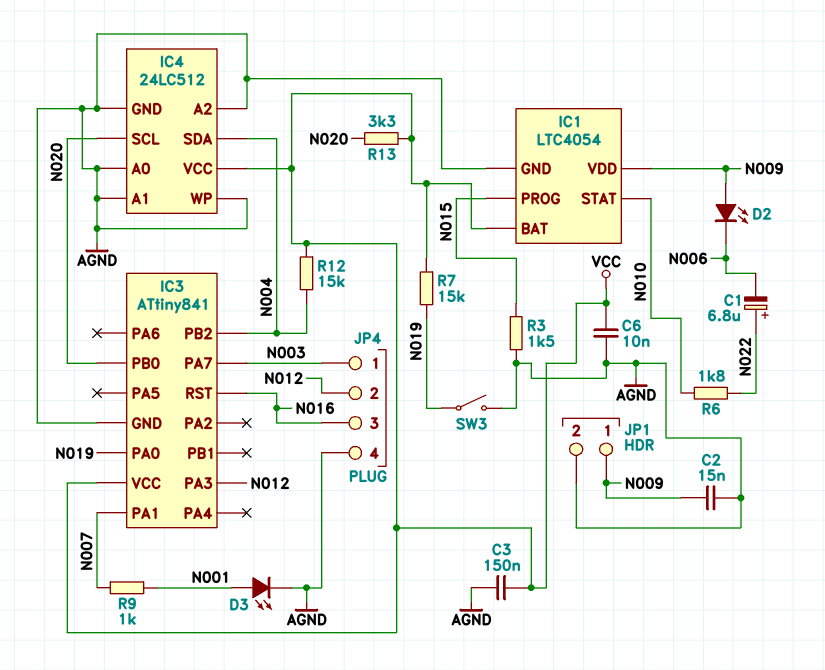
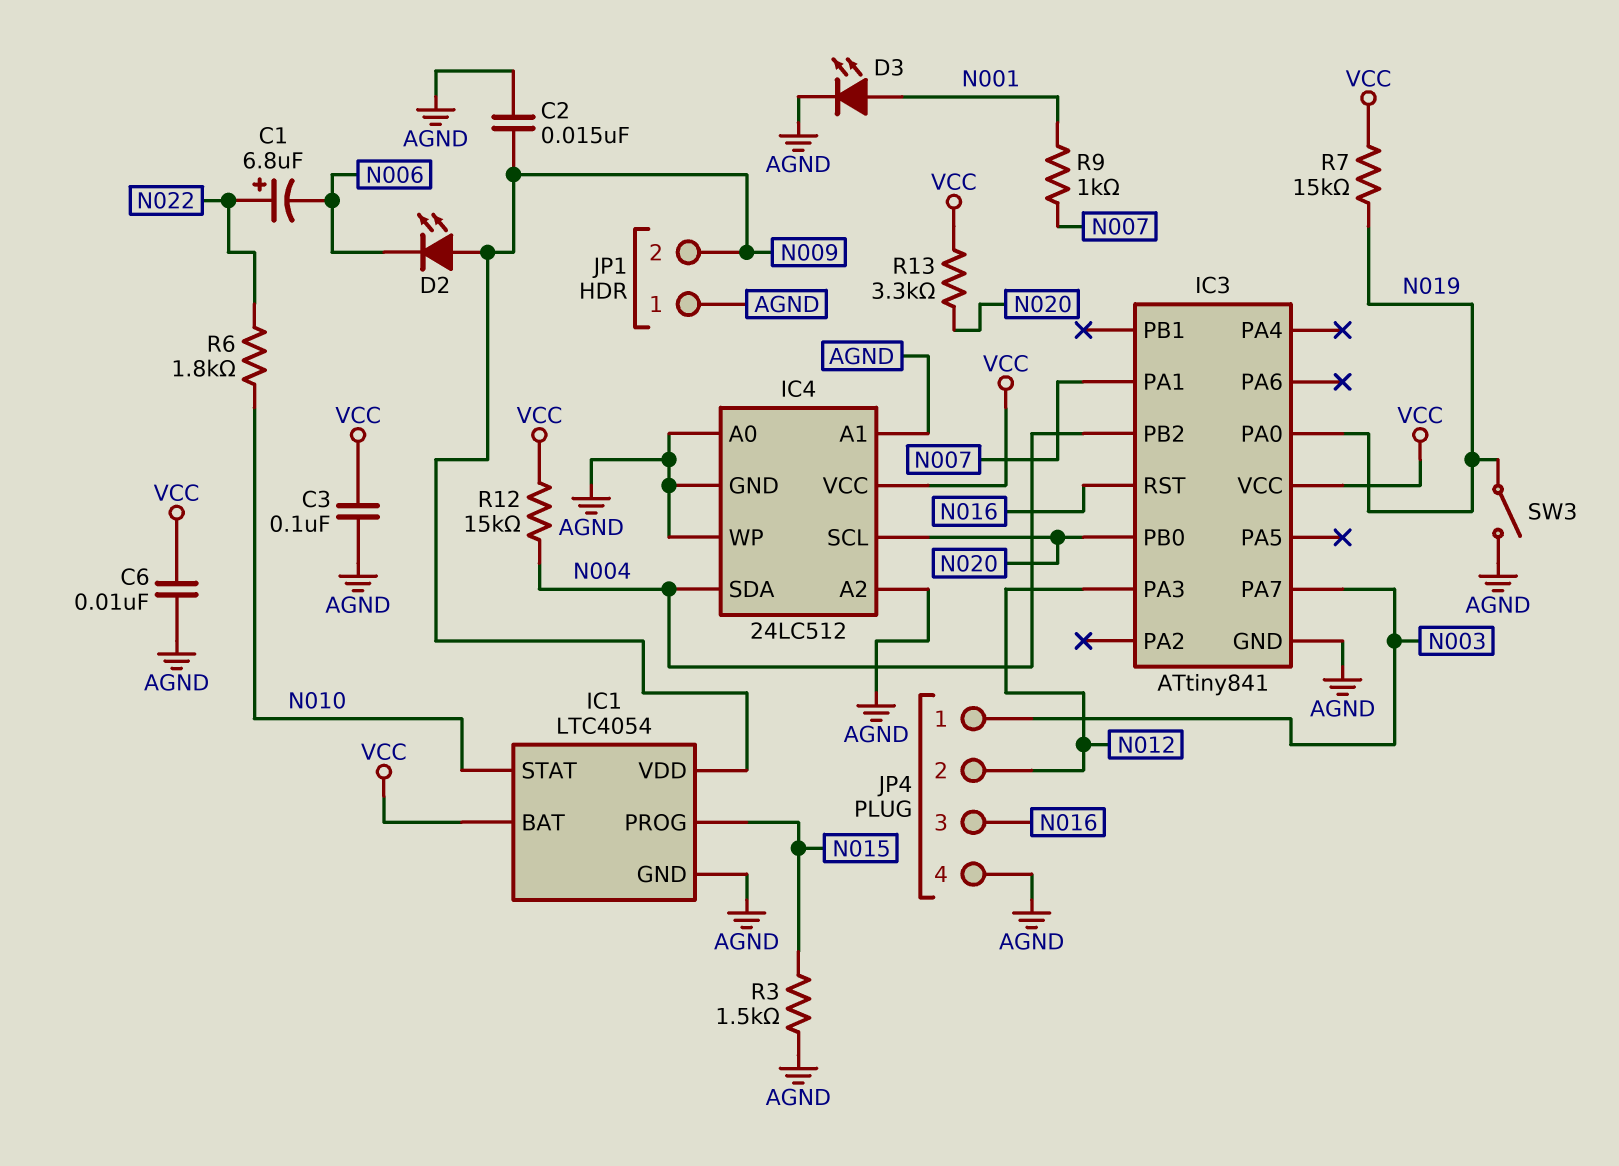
C3: 150nF (AGND, VCC) -> 100nF (AGND, VCC)
JP1 pin 1: N009 -> AGND
JP1 pin 2: AGND -> N009

